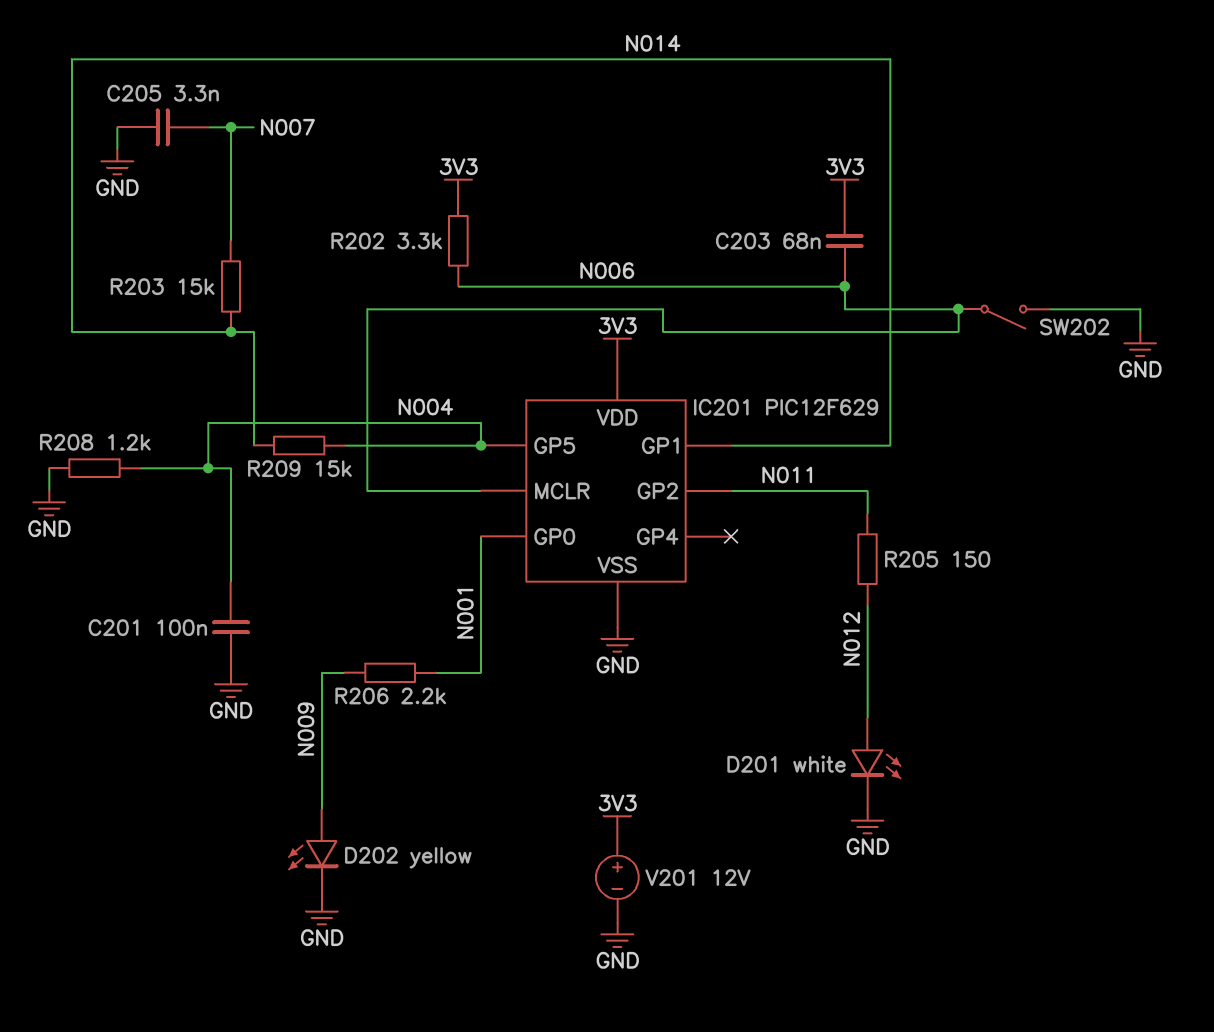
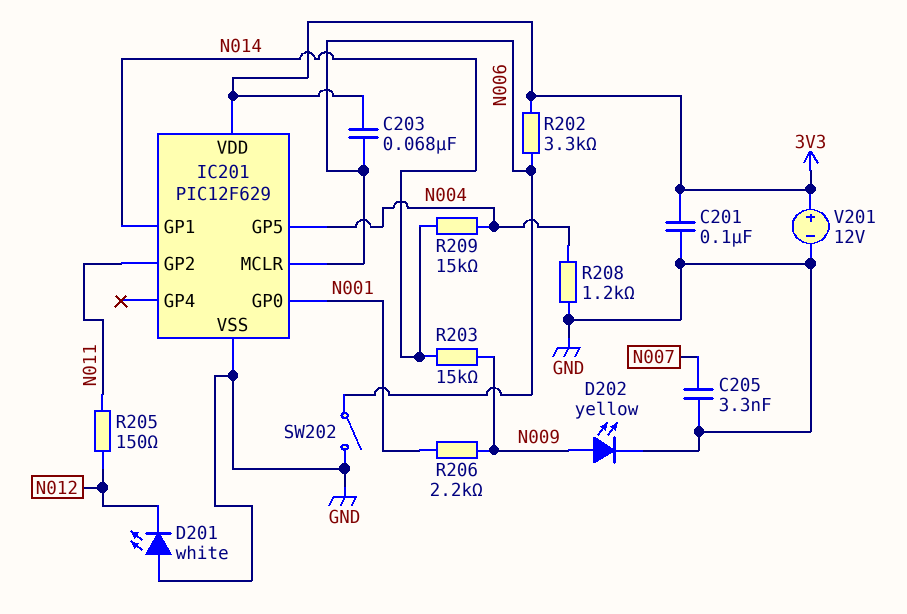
C201: 100nF (GND, N004) -> 100nF (3V3, GND)
D201: LED white (A N012, K GND) -> LED white (A GND, K N012)
R203: 15k (N007, N014) -> 15k (N009, N014)

